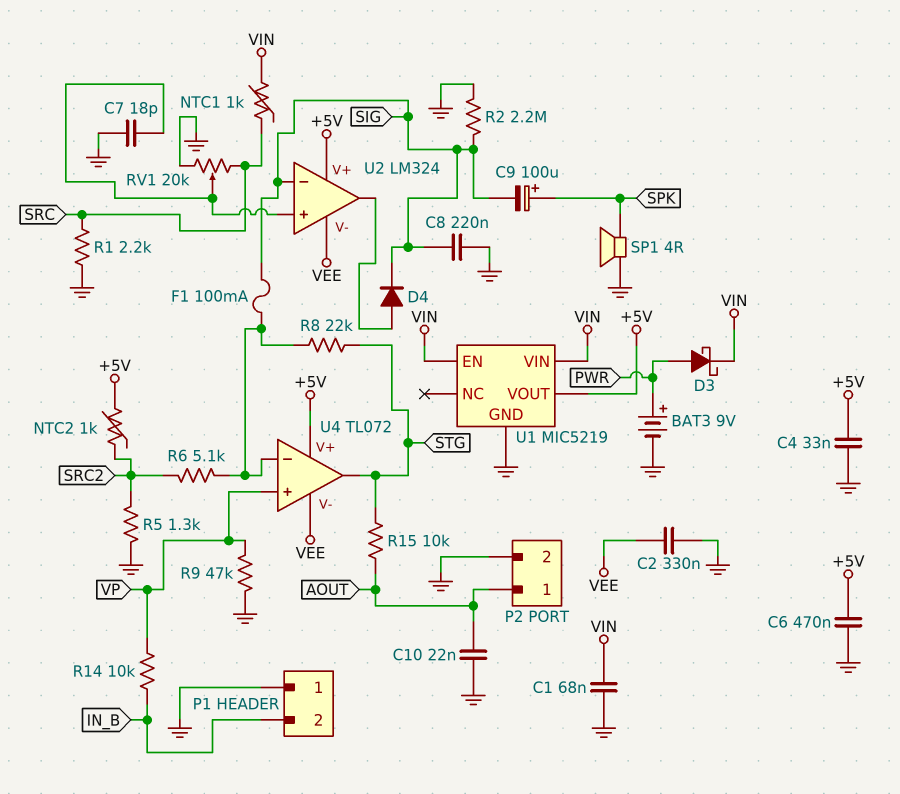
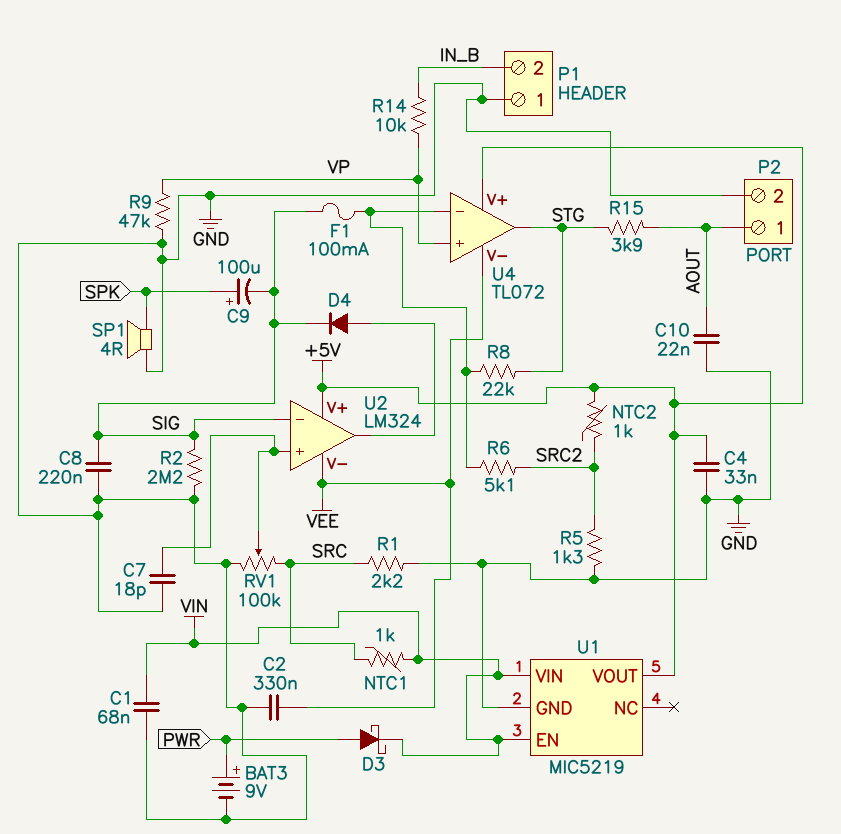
C6: 470nF (+5V, GND) -> none
R15: 10k (AOUT, STG) -> 3.9k (AOUT, STG)
RV1: 20k (GND, SRC, wiper U2/in+) -> 100k (GND, SRC, wiper U2/in+)

